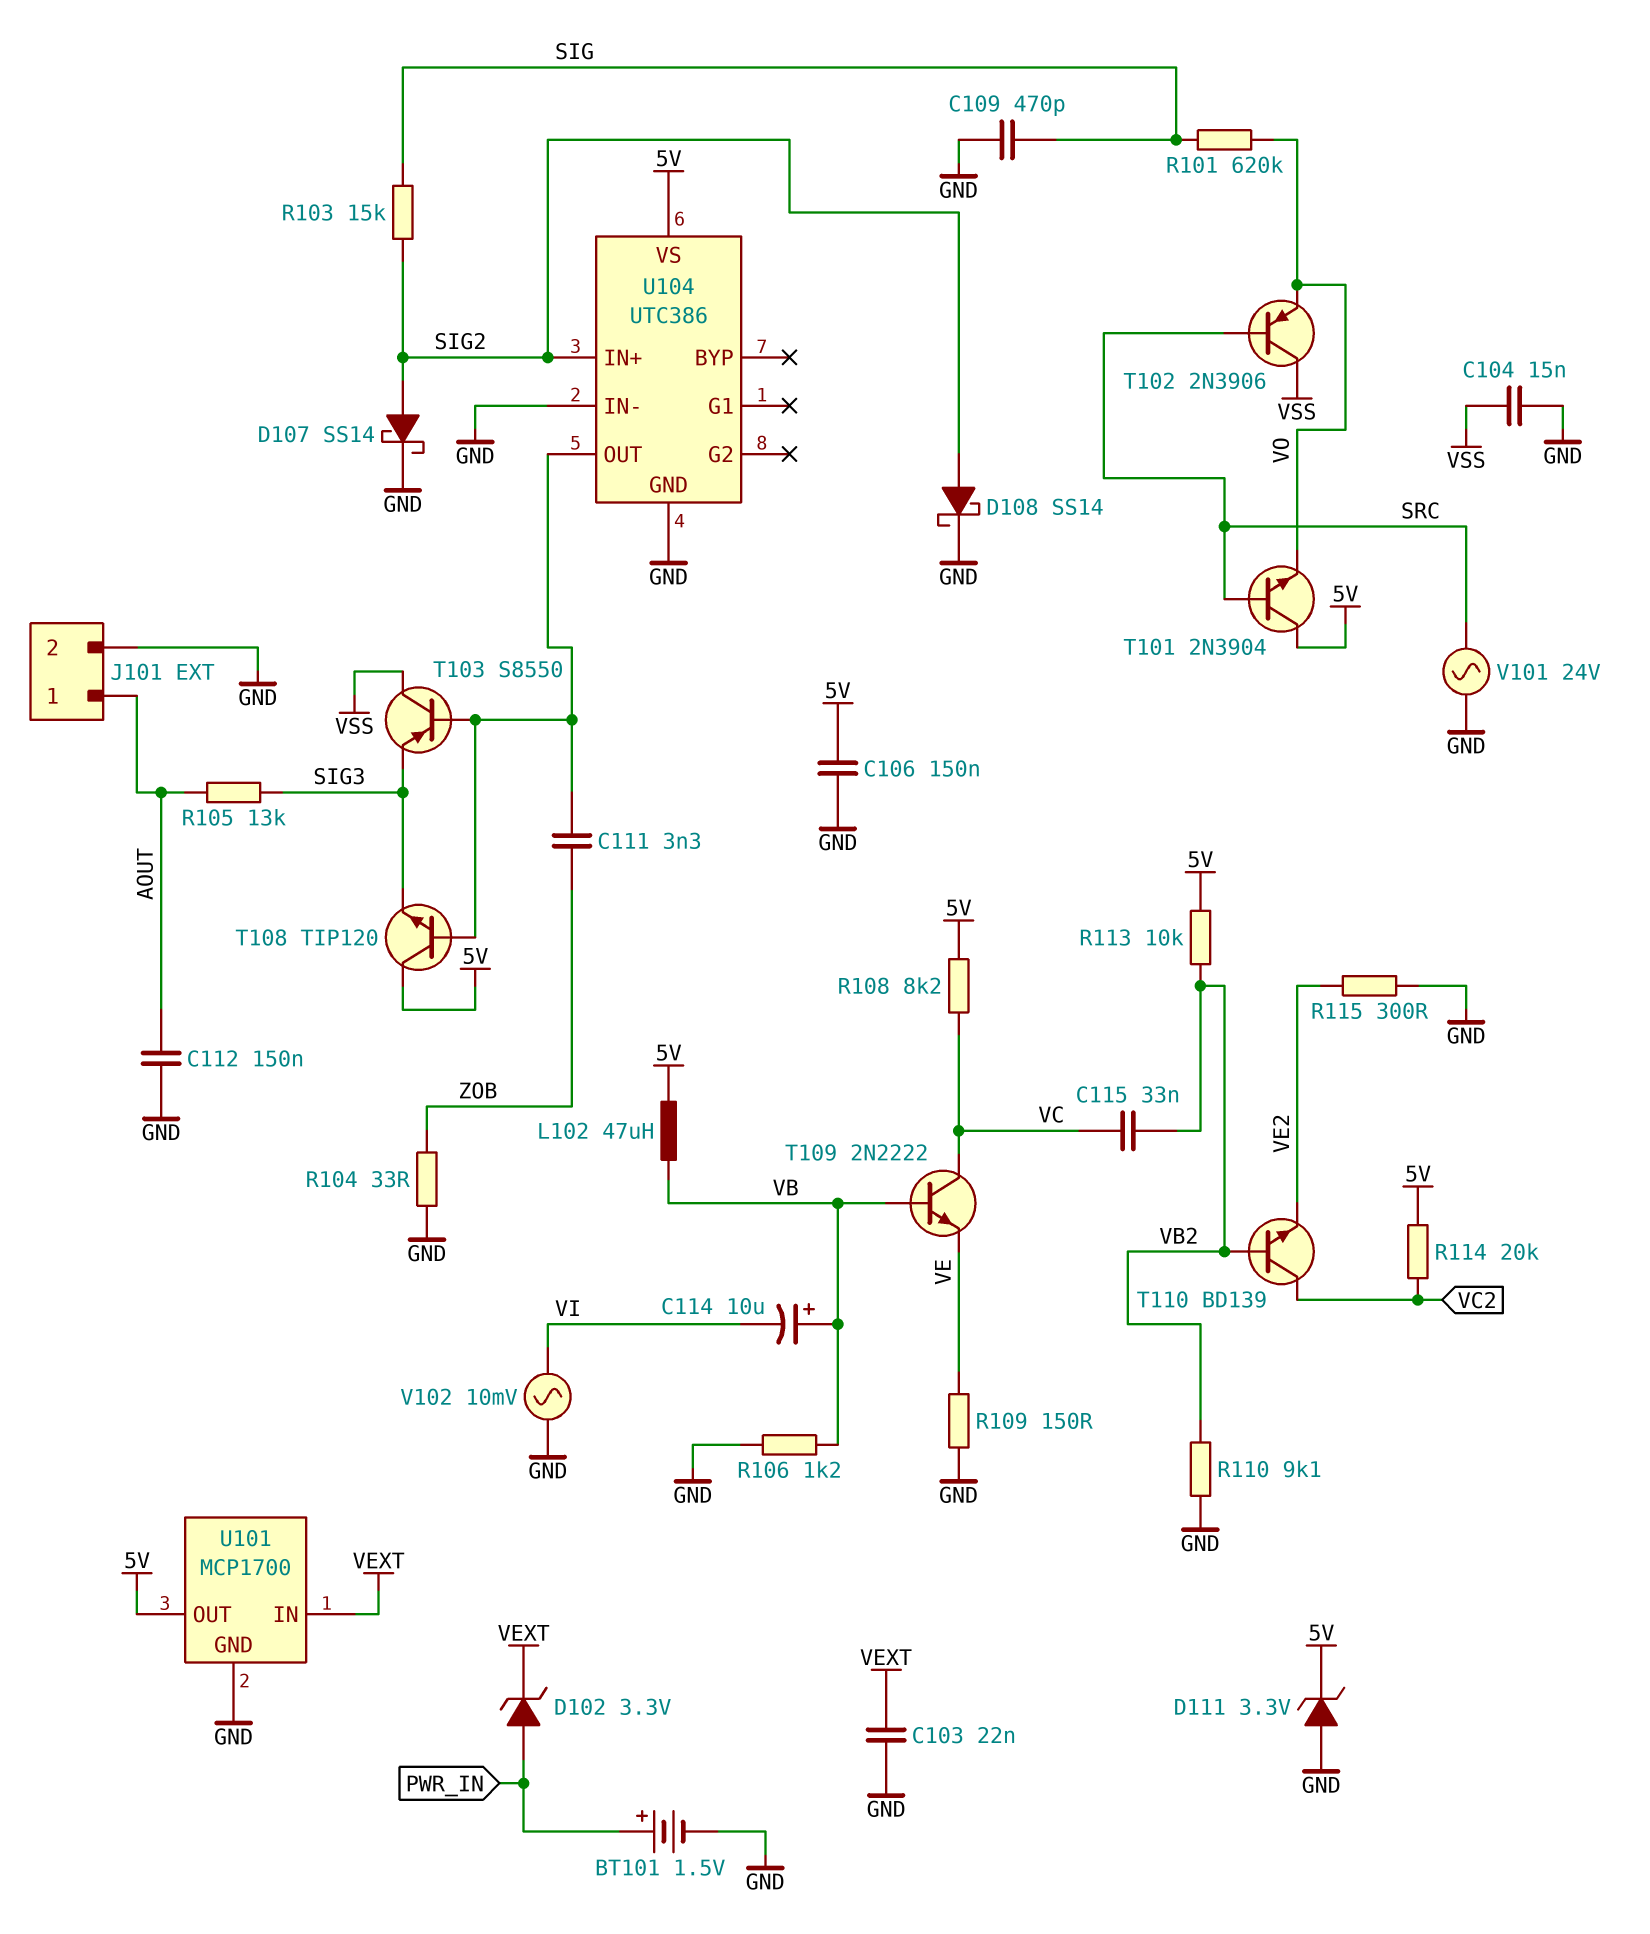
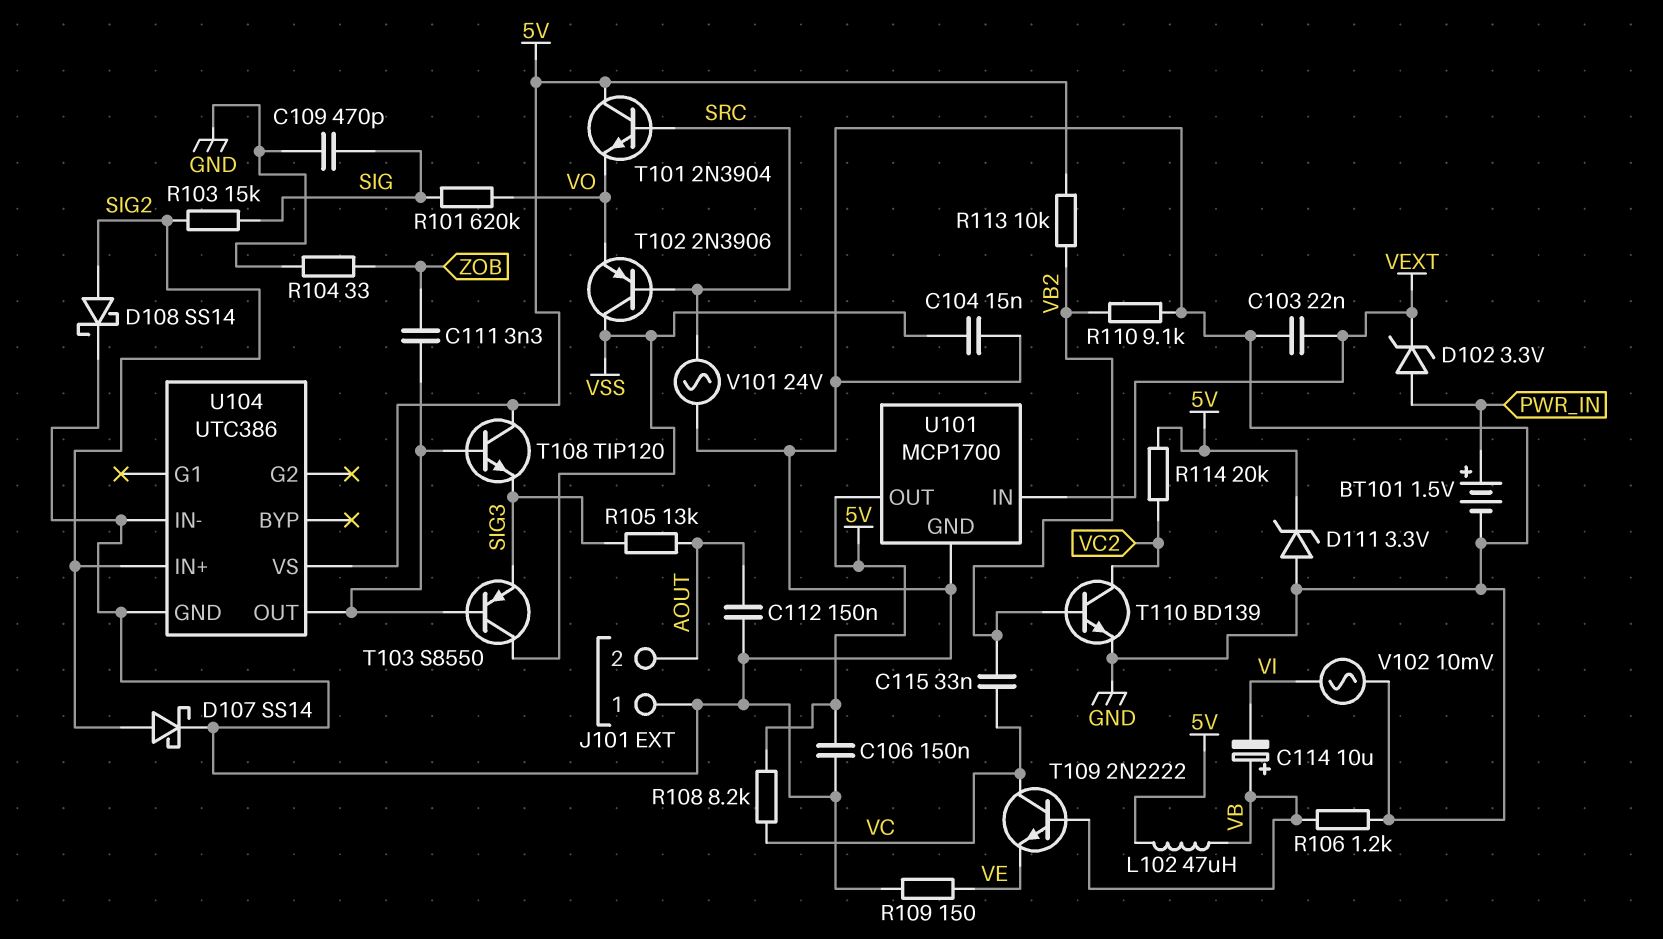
J101 pin 1: AOUT -> GND
J101 pin 2: GND -> AOUT
R115: 300 (GND, VE2) -> none
T110: NPN BD139 (B VB2, C VC2, E VE2) -> NPN BD139 (B VB2, C VC2, E GND)

